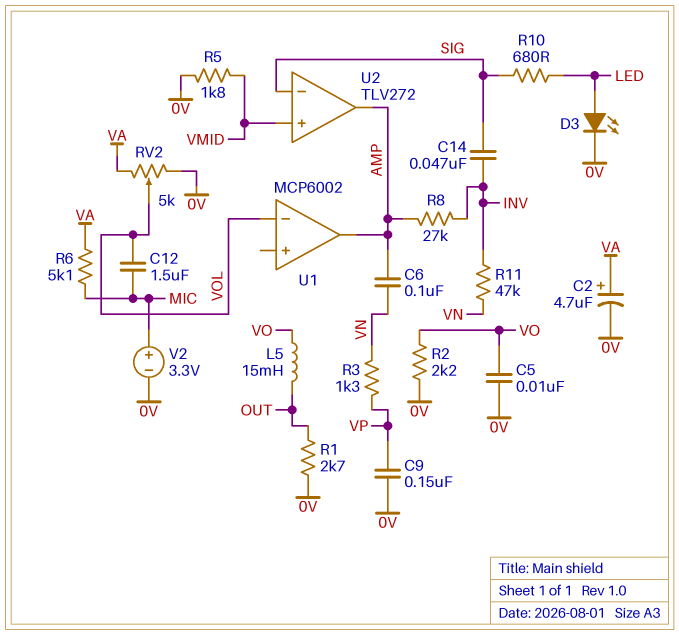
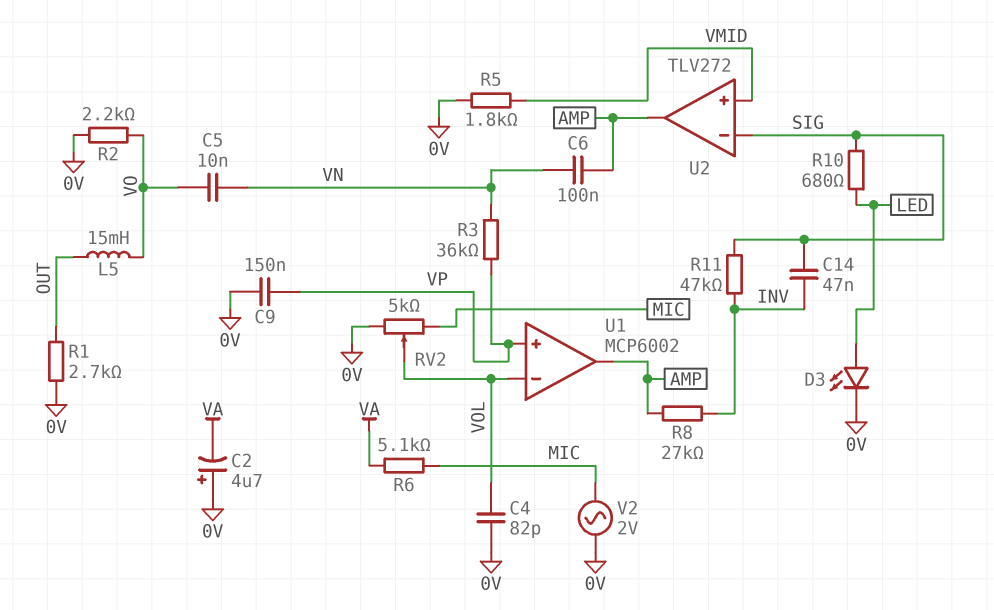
C2: 4.7uF (plus VA, minus 0V) -> 4.7uF (plus 0V, minus VA)
C4: none -> 82pF (0V, VOL)
C5: 10nF (0V, VO) -> 10nF (VN, VO)
C12: 1.5uF (MIC, VOL) -> none
R3: 1.3k (VN, VP) -> 36k (VN, VP)
R11: 47k (INV, VN) -> 47k (INV, SIG)
RV2: 5k (0V, VA, wiper VOL) -> 5k (0V, MIC, wiper VOL)
U1 pin in+: none -> VP
V2: 3.3V (plus MIC, minus 0V) -> AC 2V (0V, MIC)

